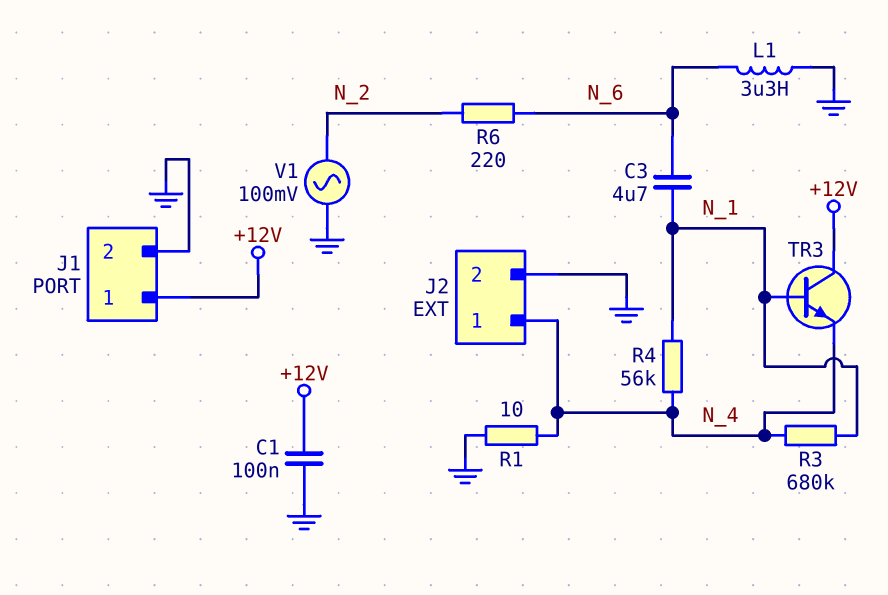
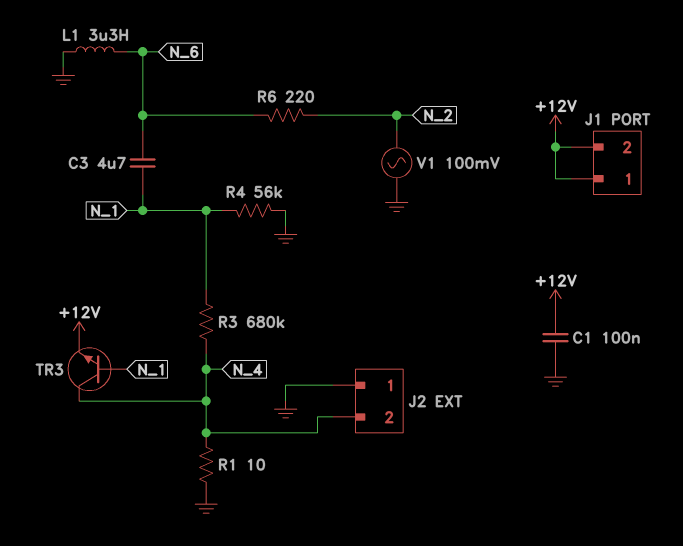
J1 pin 2: GND -> +12V
J2 pin 1: N_4 -> GND
J2 pin 2: GND -> N_4
R4: 56k (N_1, N_4) -> 56k (GND, N_1)
TR3: NPN (B N_1, C +12V, E N_4) -> NPN (B N_1, C N_4, E +12V)

